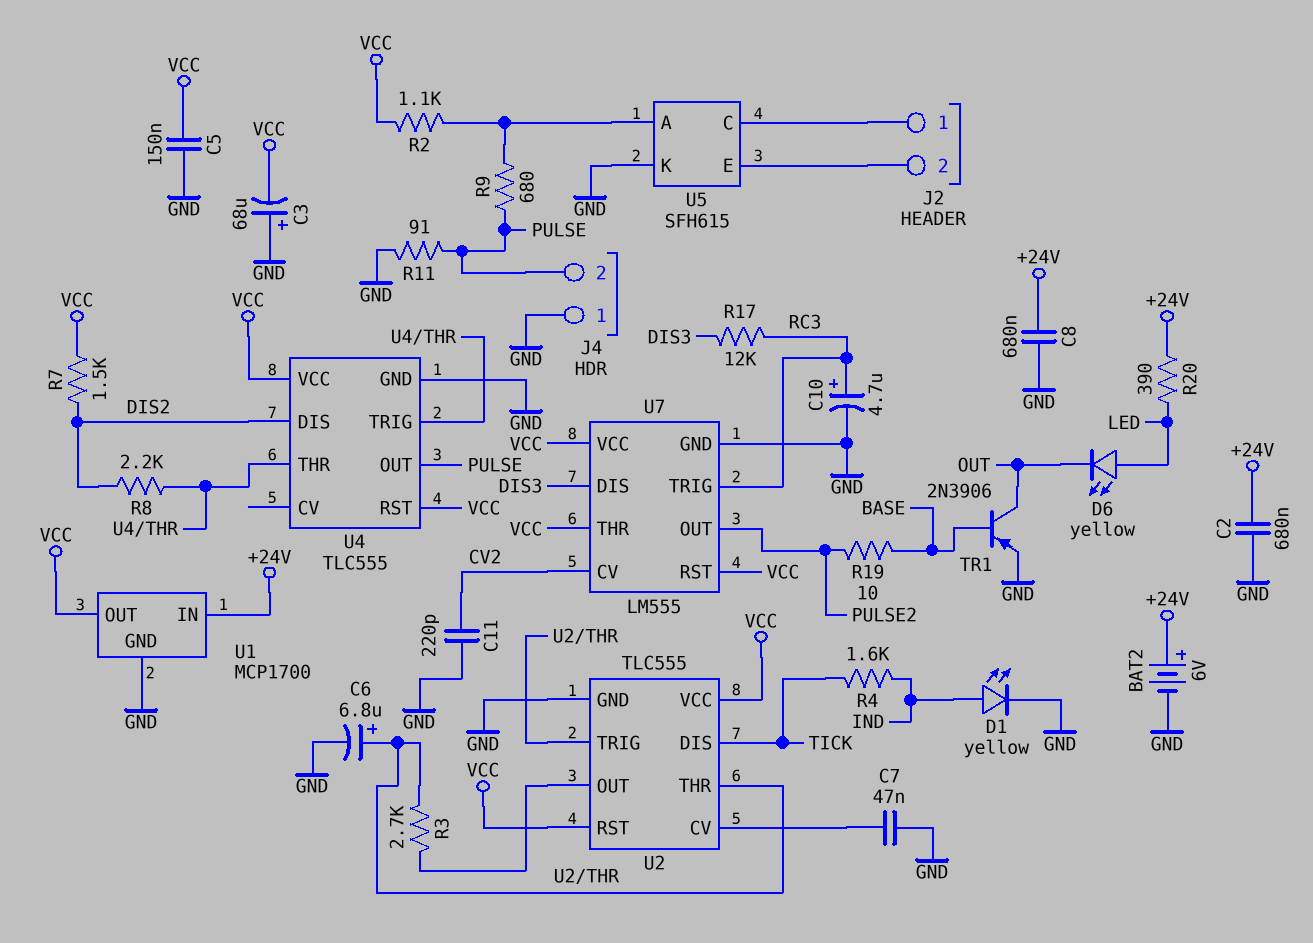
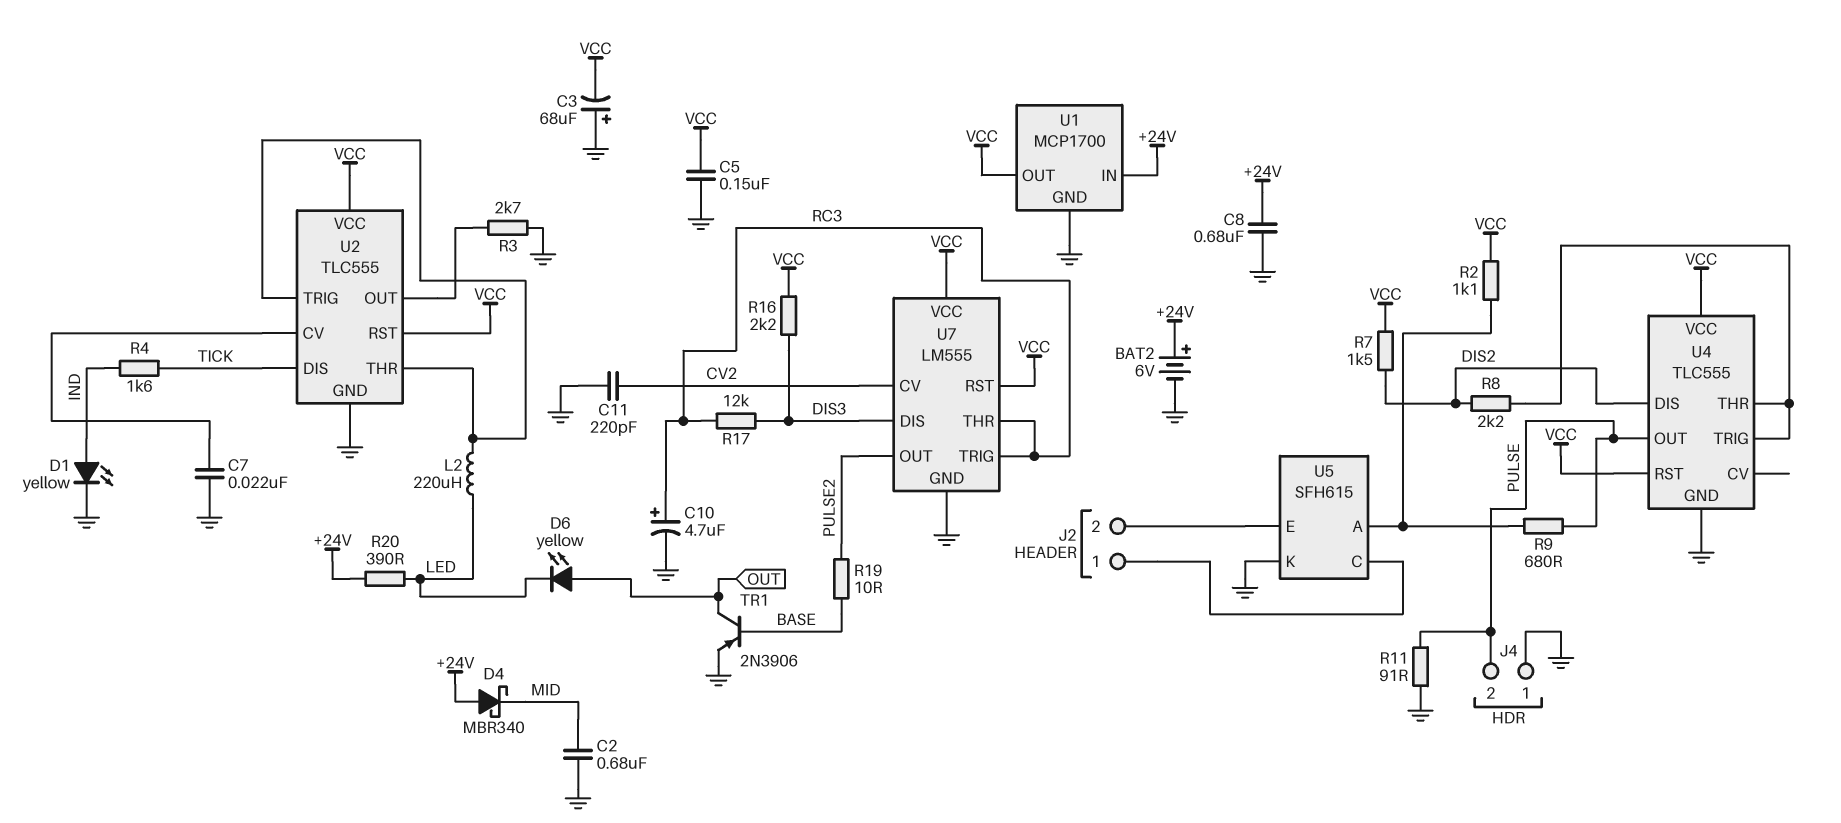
C2: 680nF (+24V, GND) -> 680nF (GND, MID)
C6: 6.8uF (plus U2/THR, minus GND) -> none
C7: 47nF (GND, U2/CV) -> 22nF (GND, U2/CV)
D4: none -> schottky MBR340 (A +24V, K MID)
D6: LED yellow (A LED, K OUT) -> LED yellow (A OUT, K LED)
L2: none -> 220uH (LED, U2/THR)
R3: 2.7k (U2/OUT, U2/THR) -> 2.7k (GND, U2/OUT)
R16: none -> 2.2k (DIS3, VCC)
U7 pin THR: VCC -> RC3

